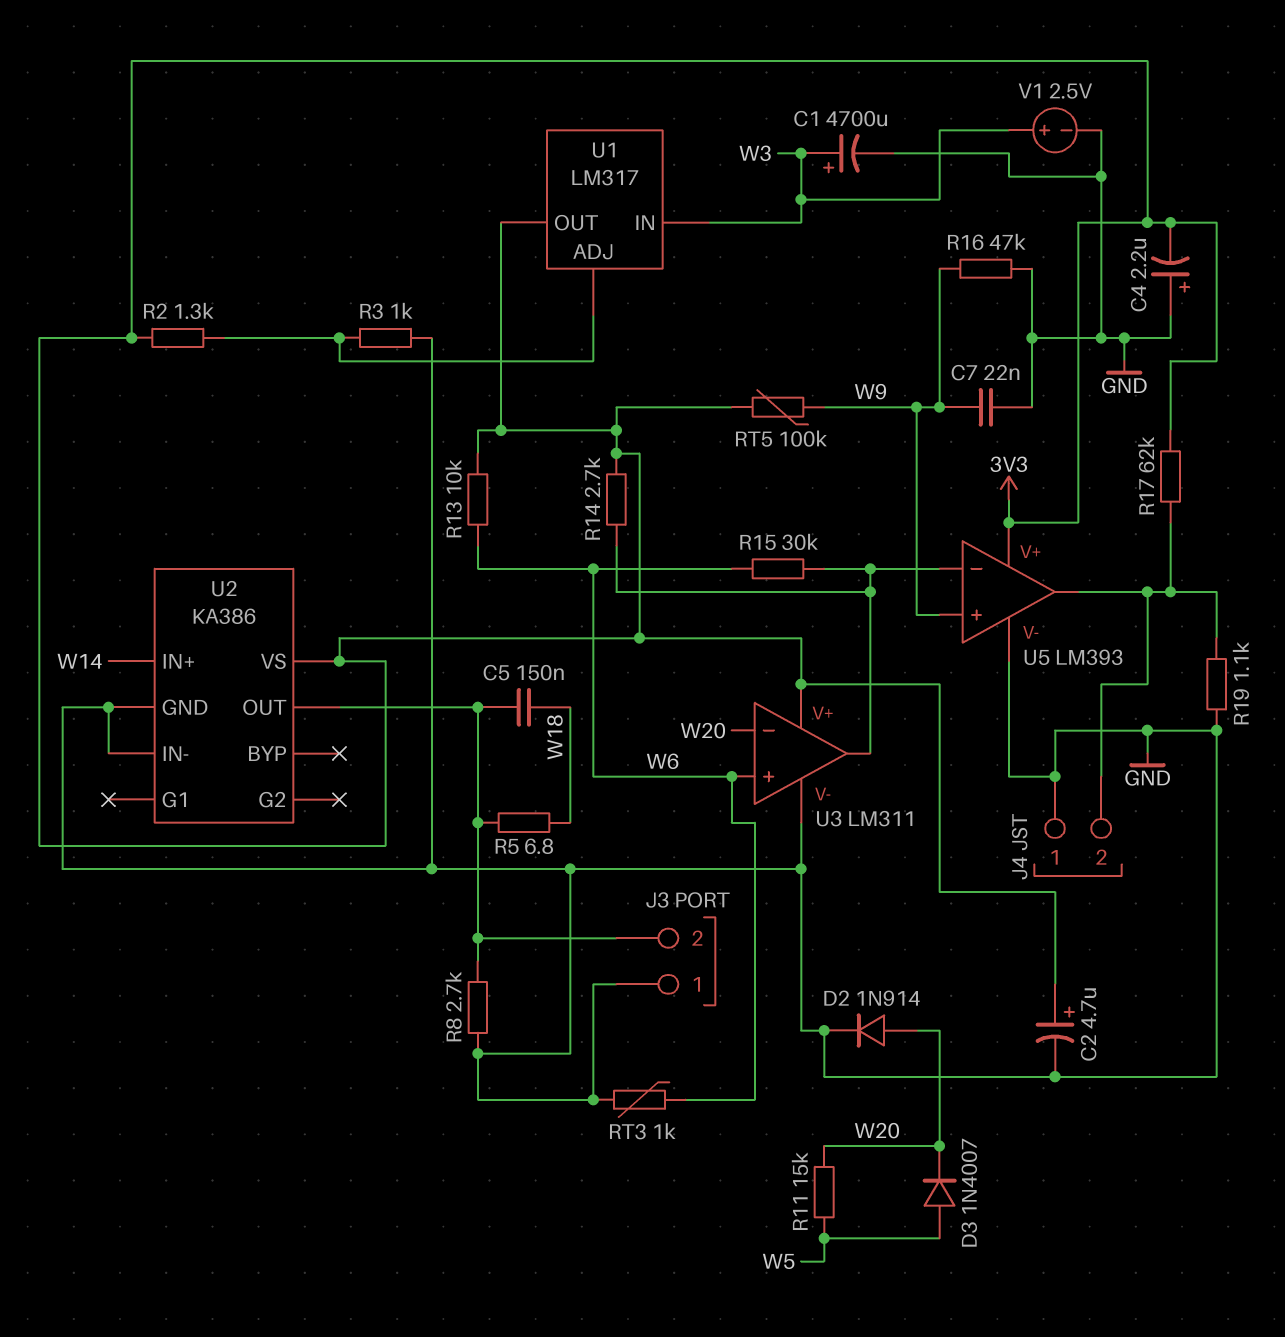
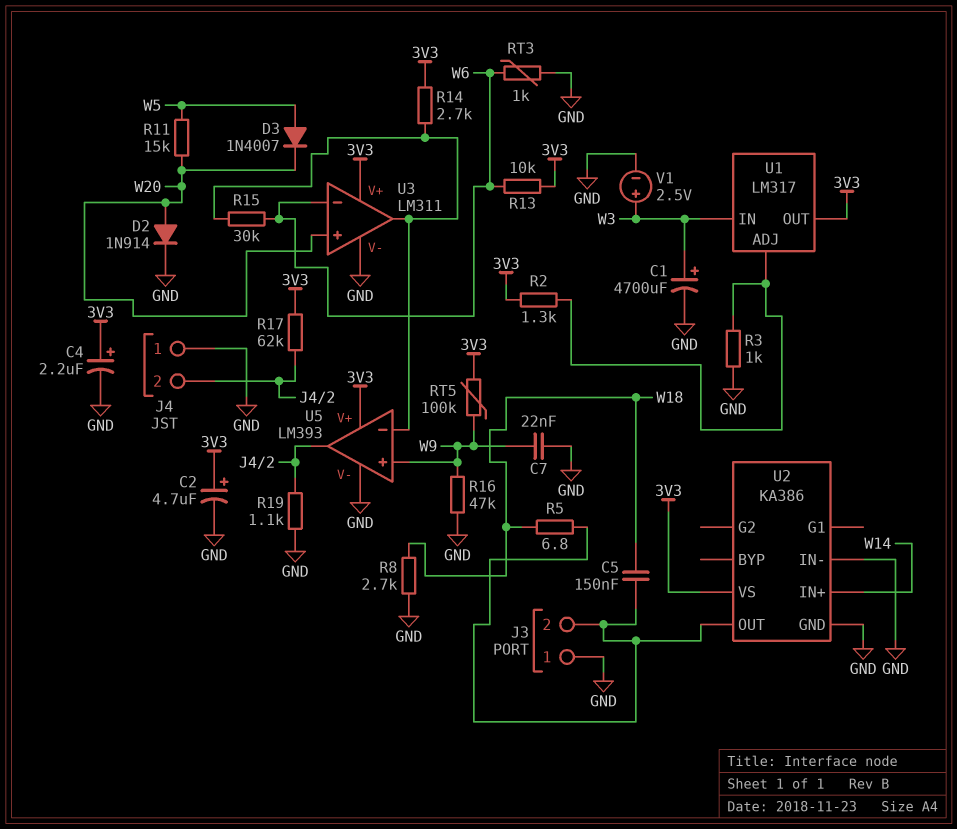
C4: 2.2uF (plus GND, minus 3V3) -> 2.2uF (plus 3V3, minus GND)
R8: 2.7k (GND, J3/2) -> 2.7k (GND, W18)
U3 pin in+: W6 -> W20
U3 pin in-: W20 -> W6

